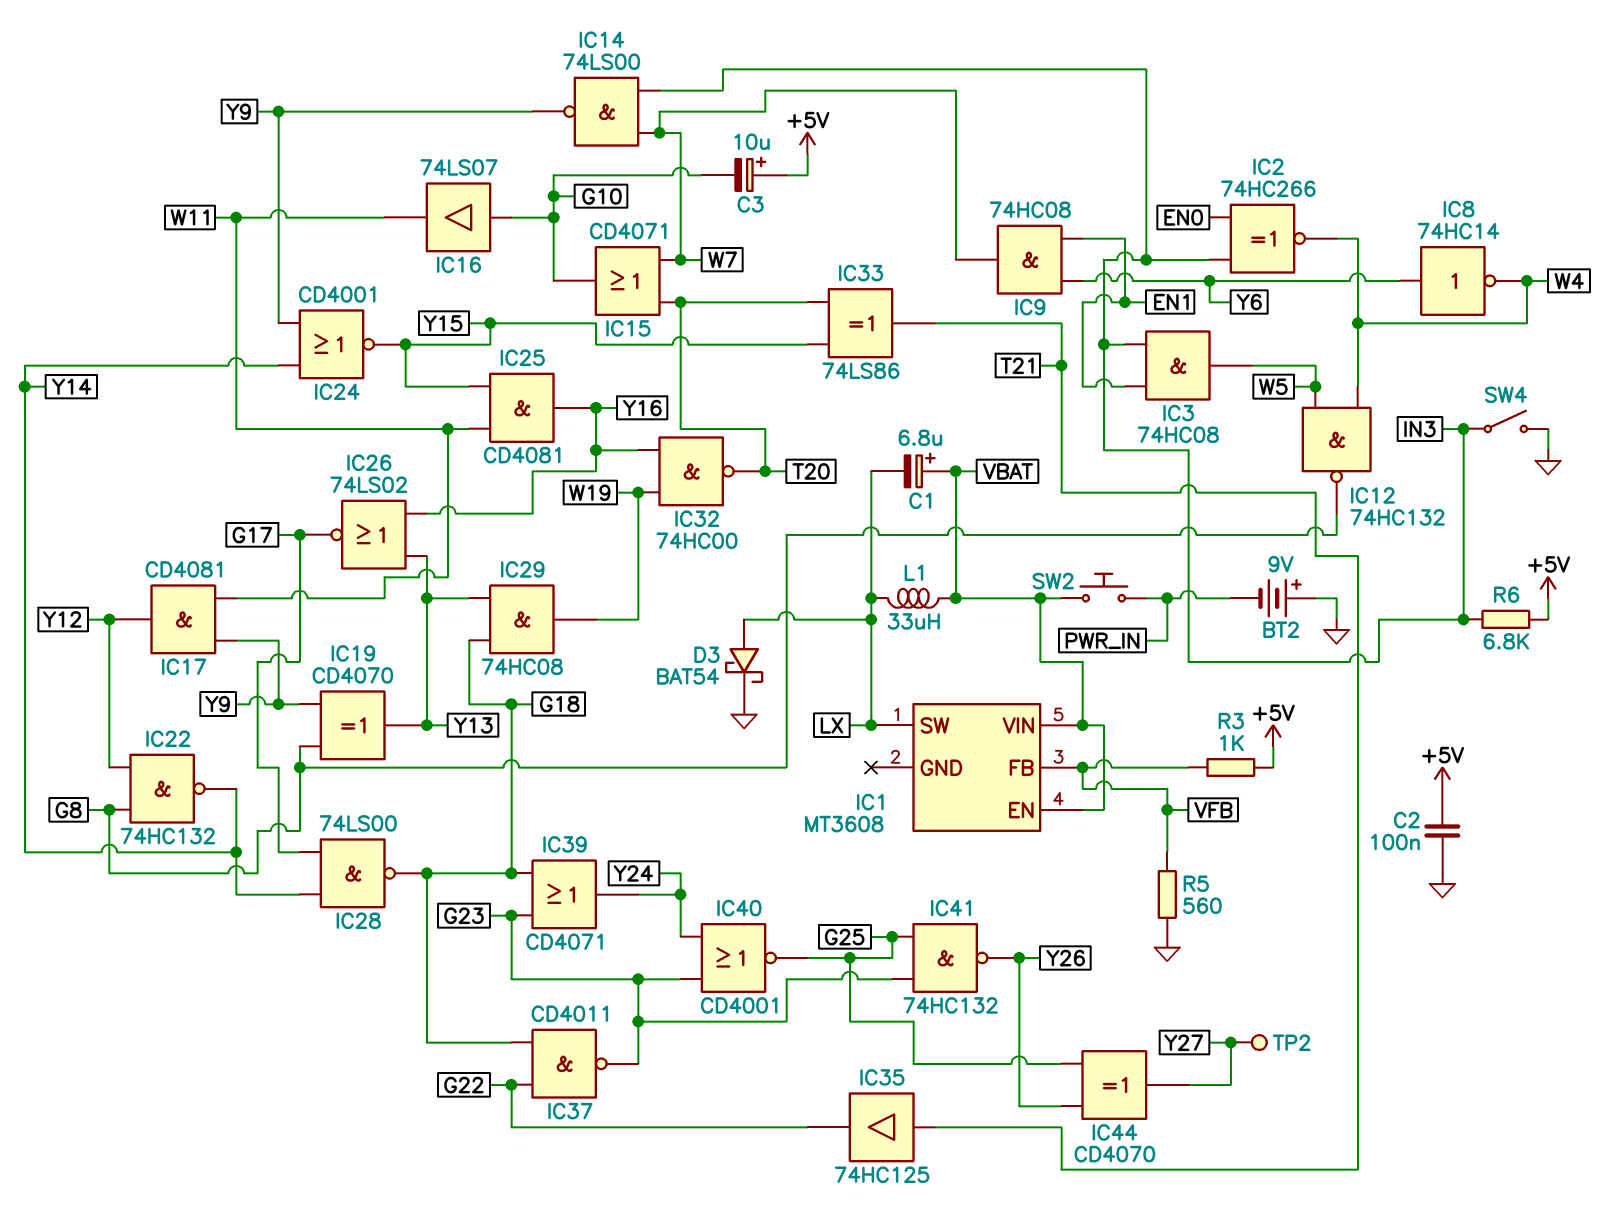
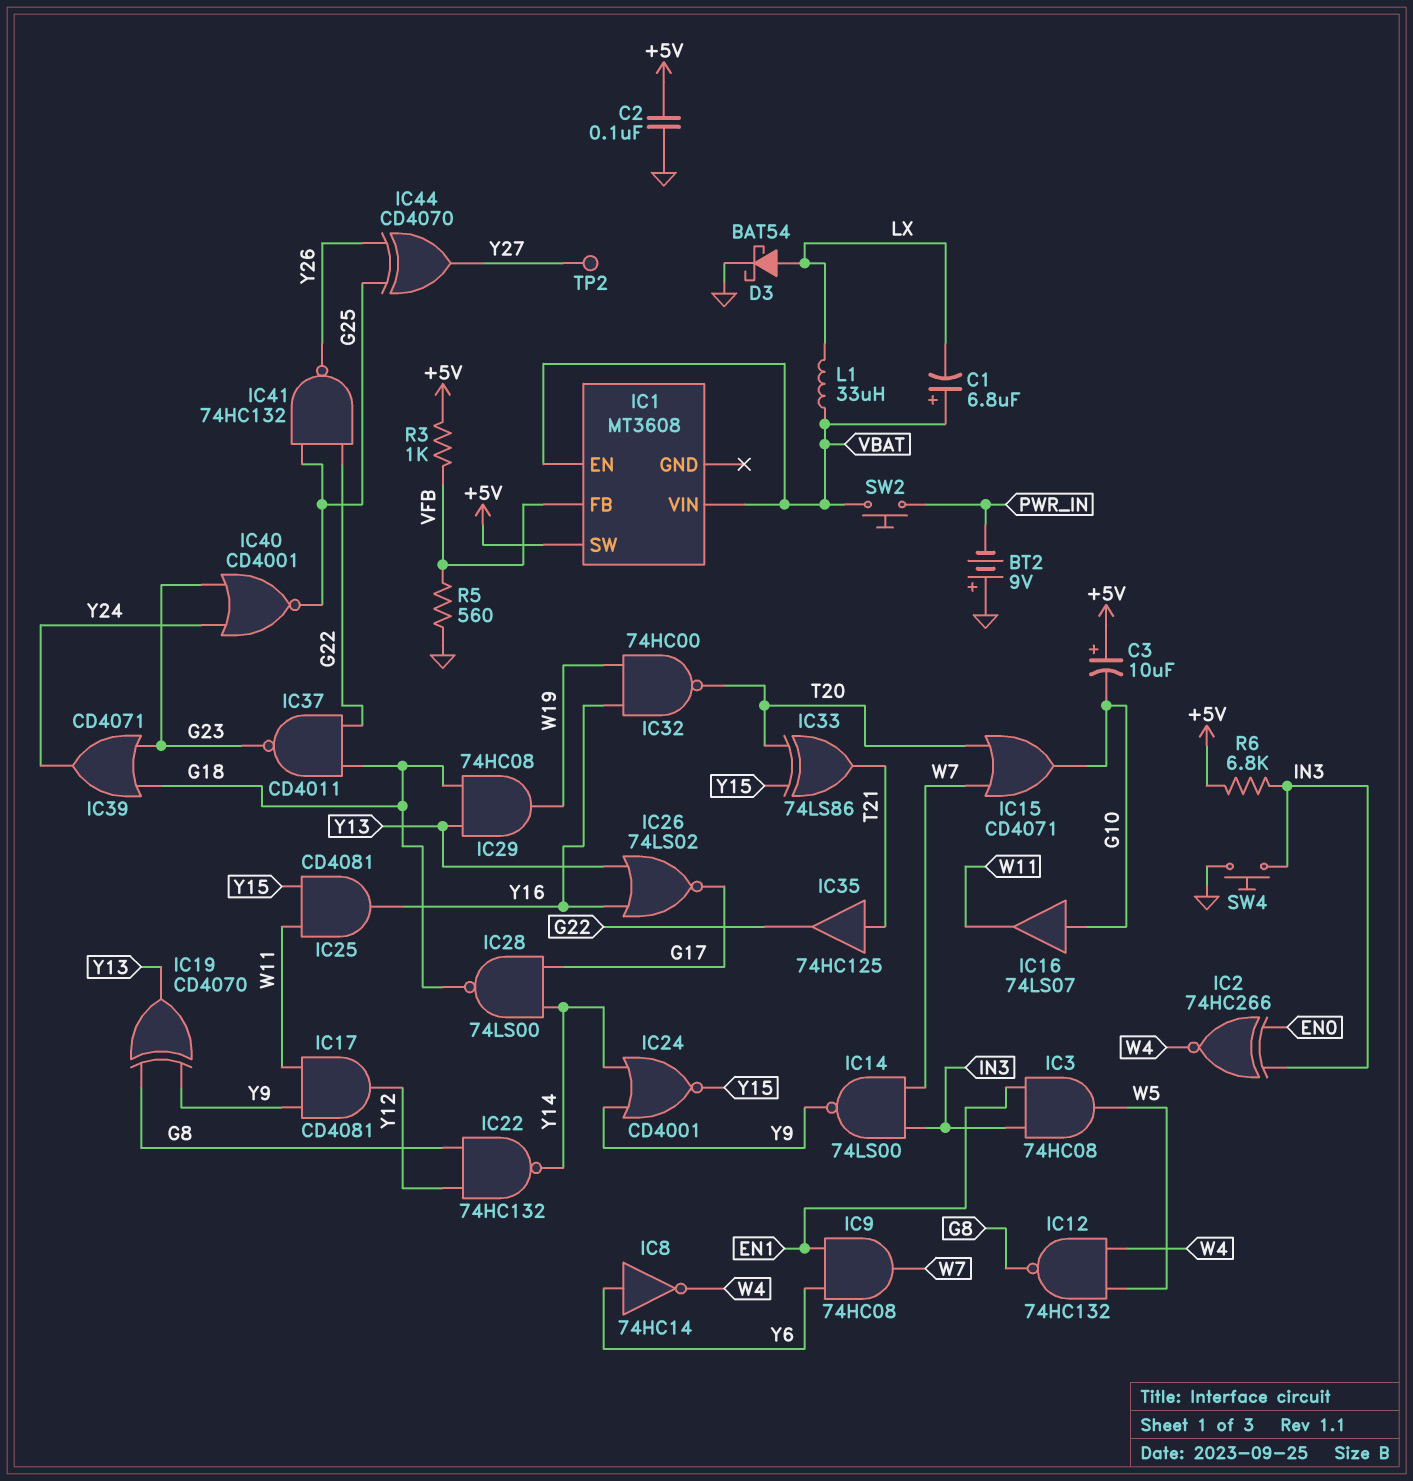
IC1 pin SW: LX -> +5V
IC41: NAND 74HC132 (in G23, in G25, out Y26) -> NAND 74HC132 (in G22, in G25, out Y26)
SW4: switch (GND, IN3) -> button (GND, IN3)

